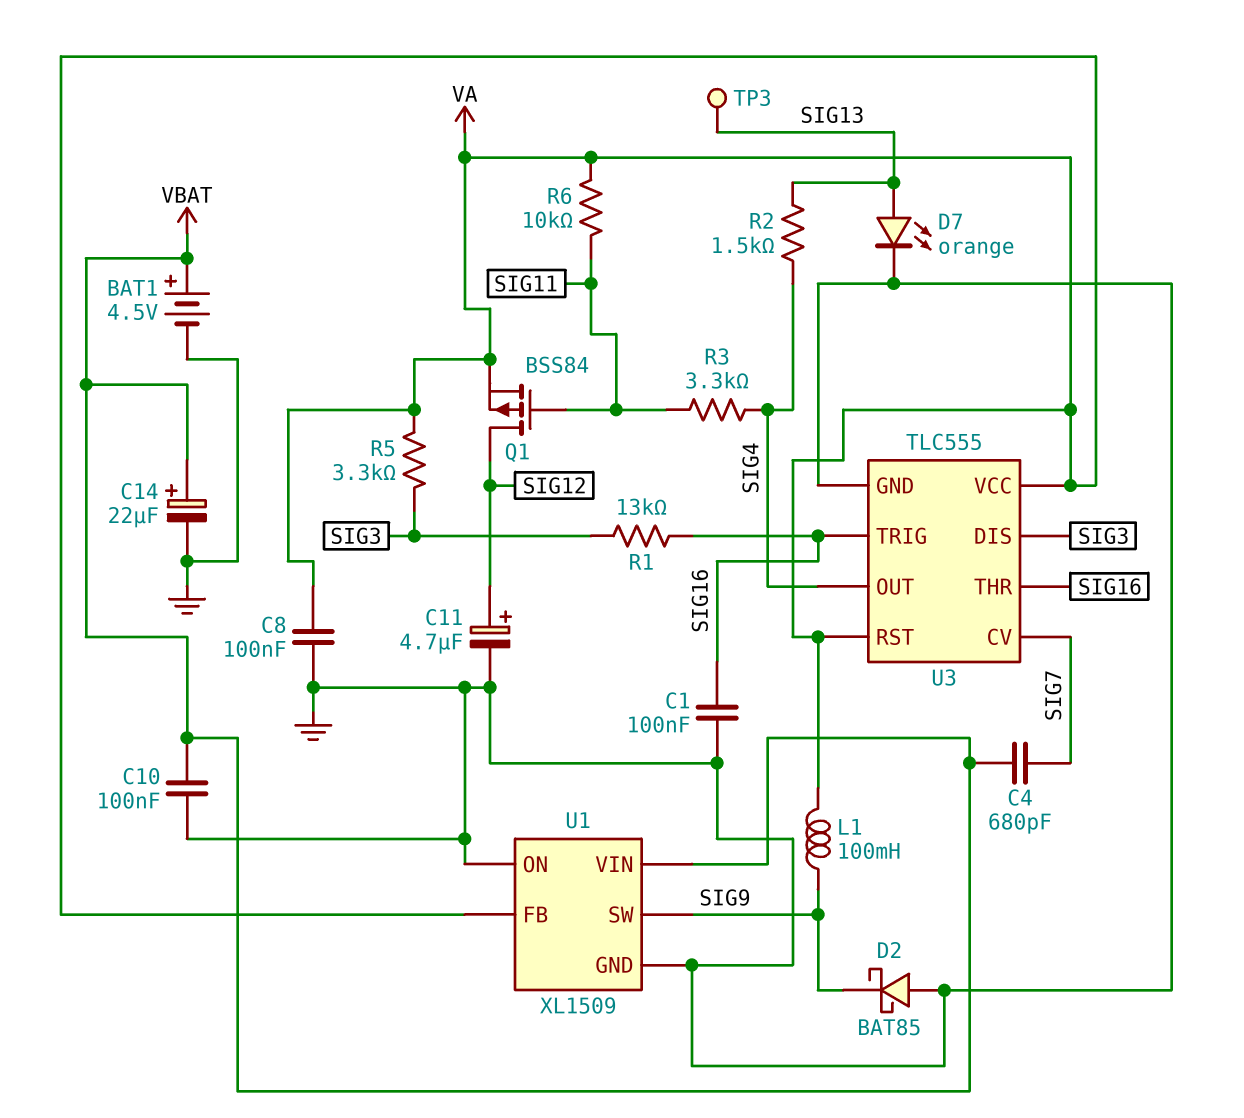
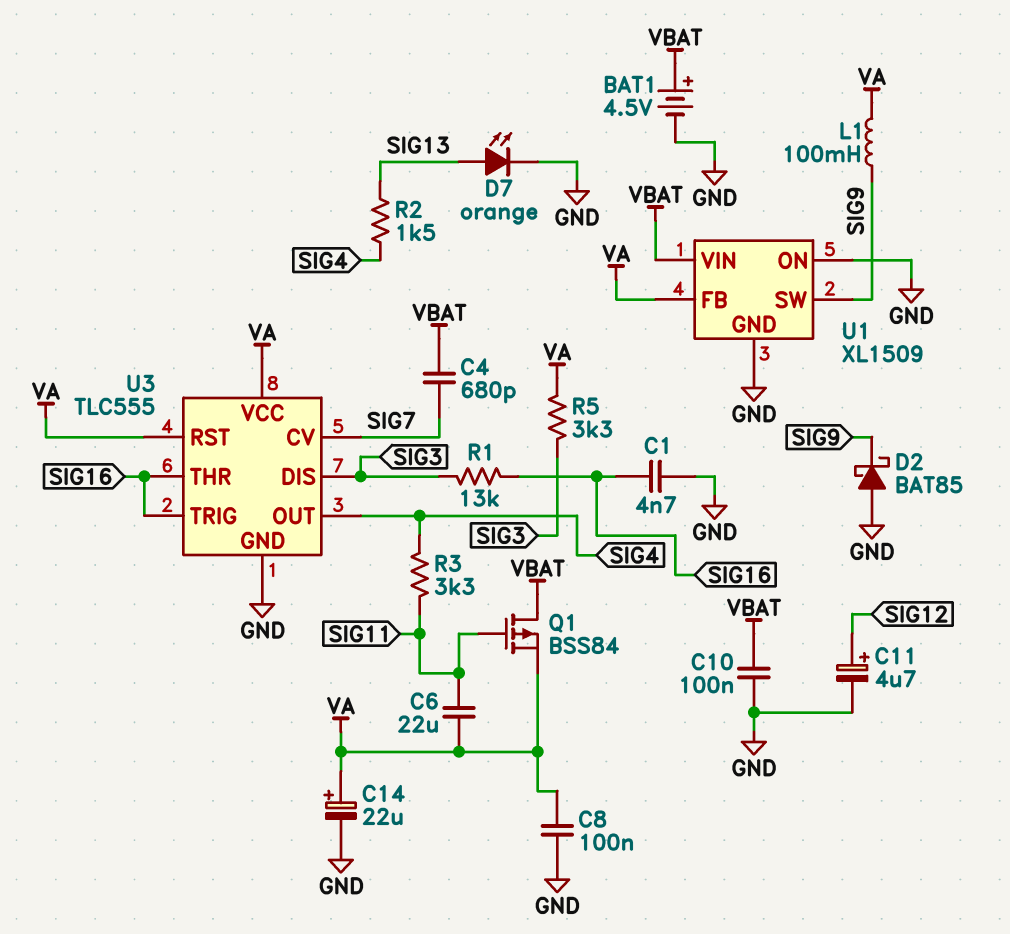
C1: 100nF (GND, SIG16) -> 4.7nF (GND, SIG16)
C6: none -> 22uF (SIG11, VA)
C14: 22uF (plus VBAT, minus GND) -> 22uF (plus VA, minus GND)
Q1: PMOS BSS84 (G SIG11, D SIG12, S VA) -> PMOS BSS84 (G SIG11, D VBAT, S VA)
R6: 10k (SIG11, VA) -> none
TP3: test point (SIG13) -> none

